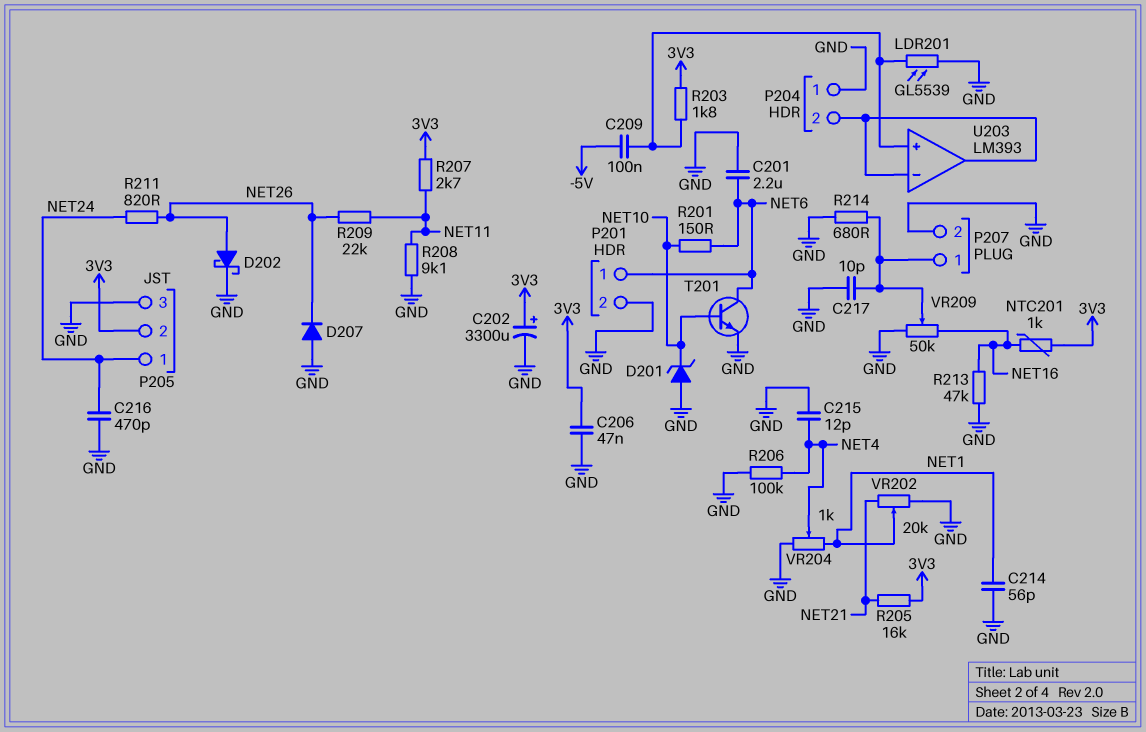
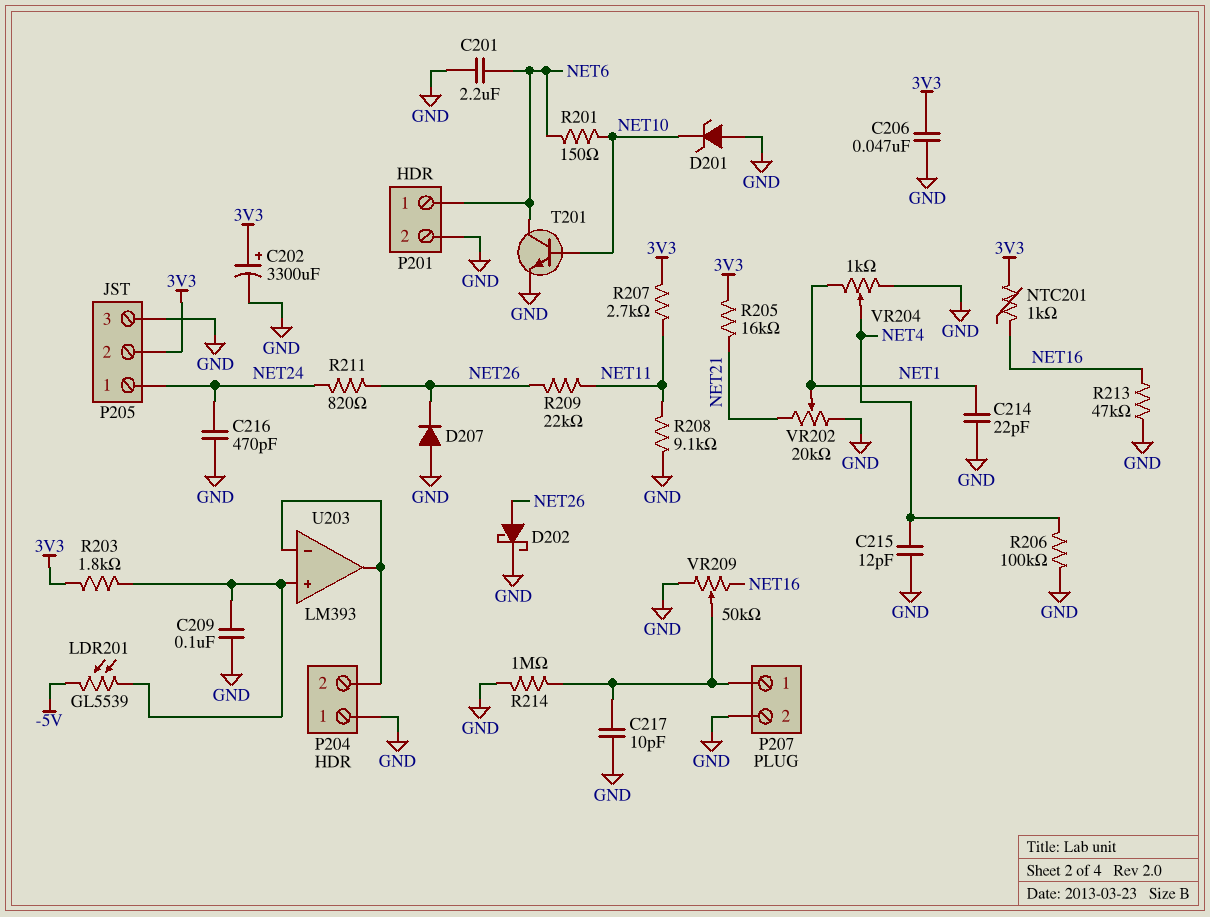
C209: 100nF (-5V, U203/in+) -> 100nF (GND, U203/in+)
C214: 56pF (GND, NET1) -> 22pF (GND, NET1)
LDR201: GL5539 (GND, U203/in+) -> GL5539 (-5V, U203/in+)
R214: 680 (GND, P207/1) -> 1M (GND, P207/1)

